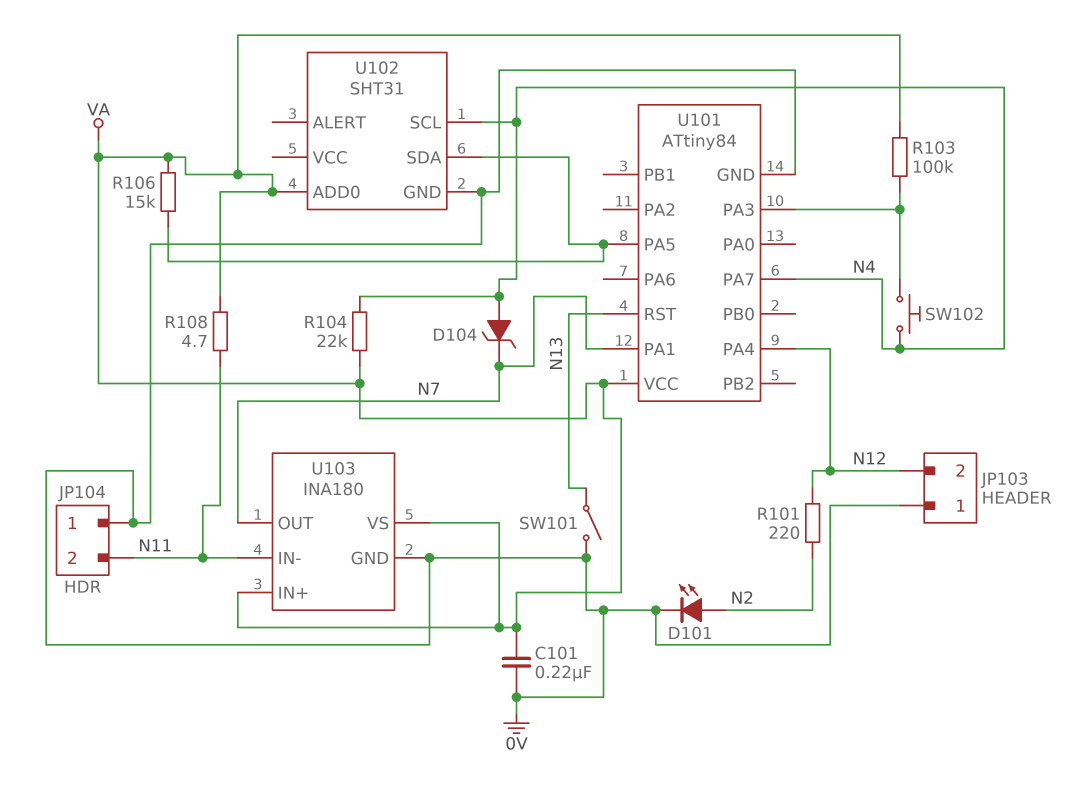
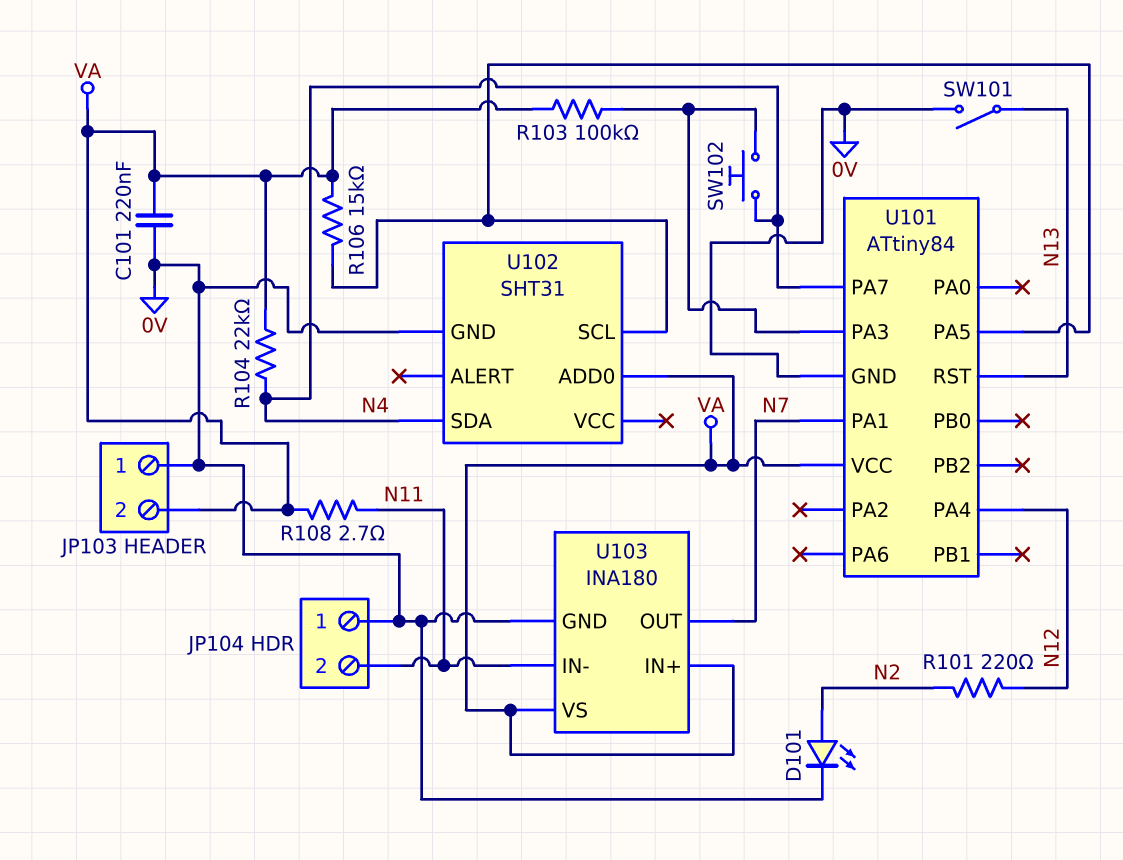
D104: zener (A N4, K N7) -> none
JP103 pin 2: N12 -> VA
R108: 4.7 (N11, VA) -> 2.7 (N11, VA)
U102 pin SCL: N4 -> U101/PA5
U102 pin SDA: U101/PA5 -> N4

